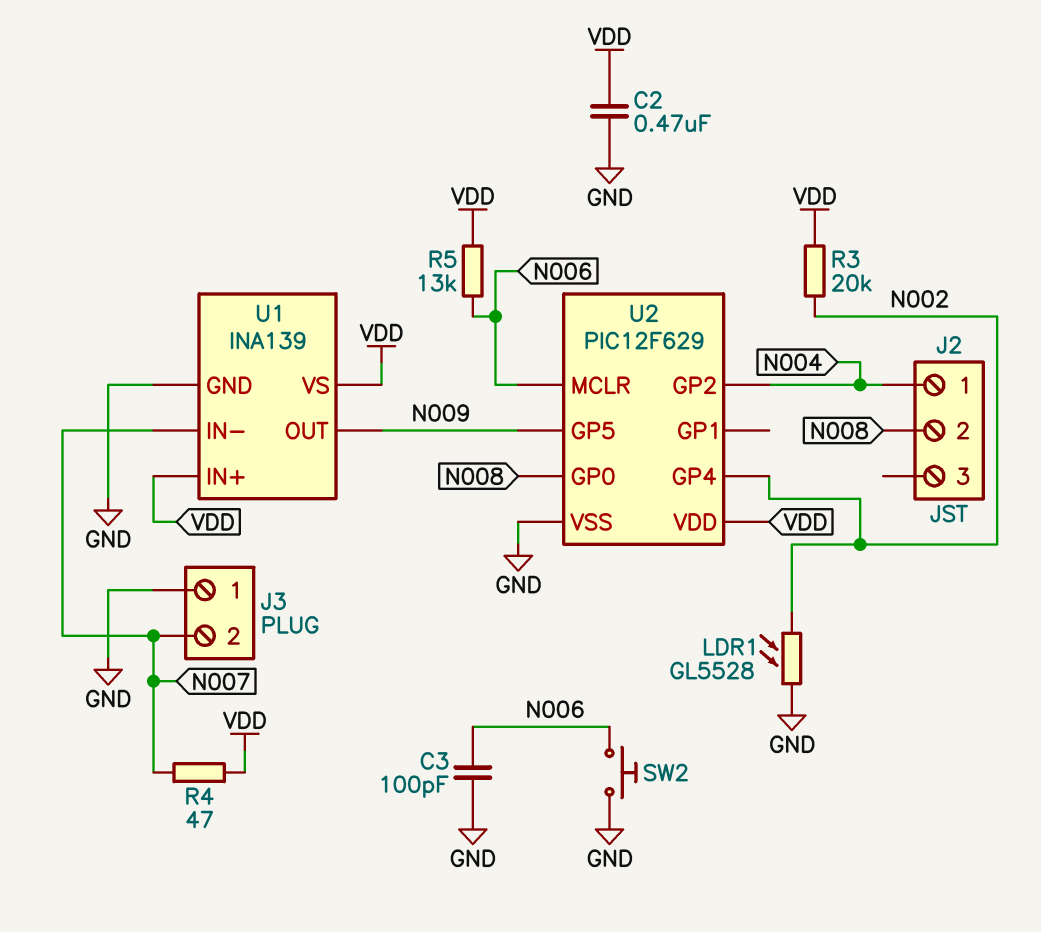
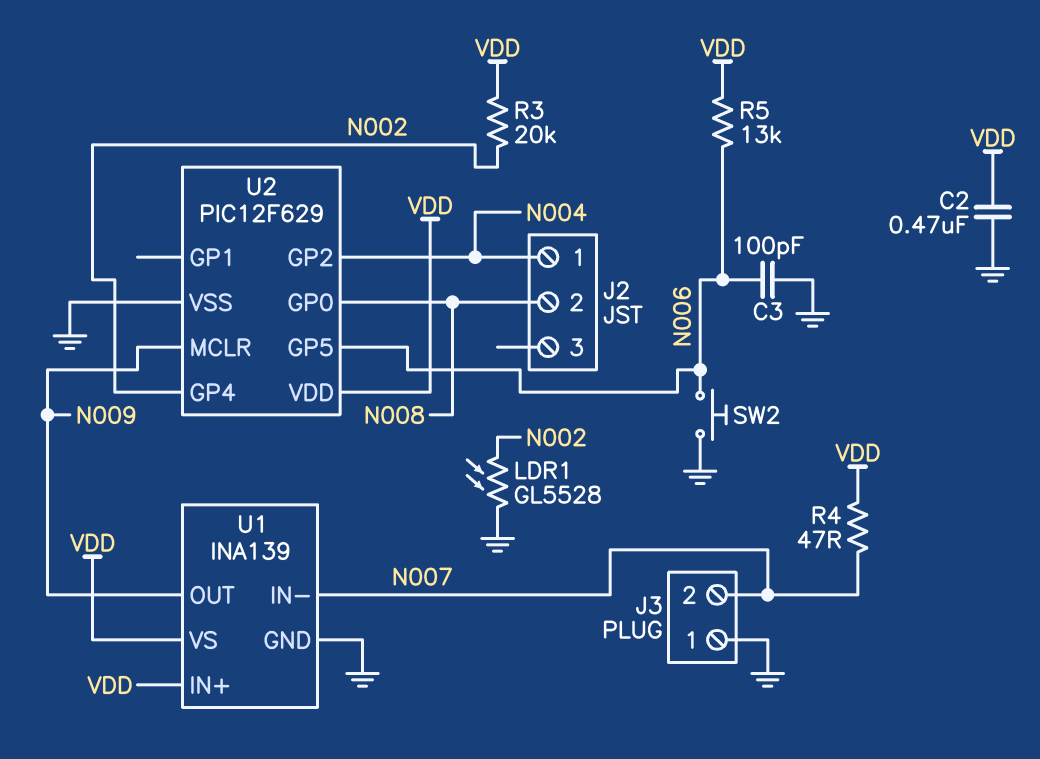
U2 pin GP5: N009 -> N006
U2 pin MCLR: N006 -> N009

